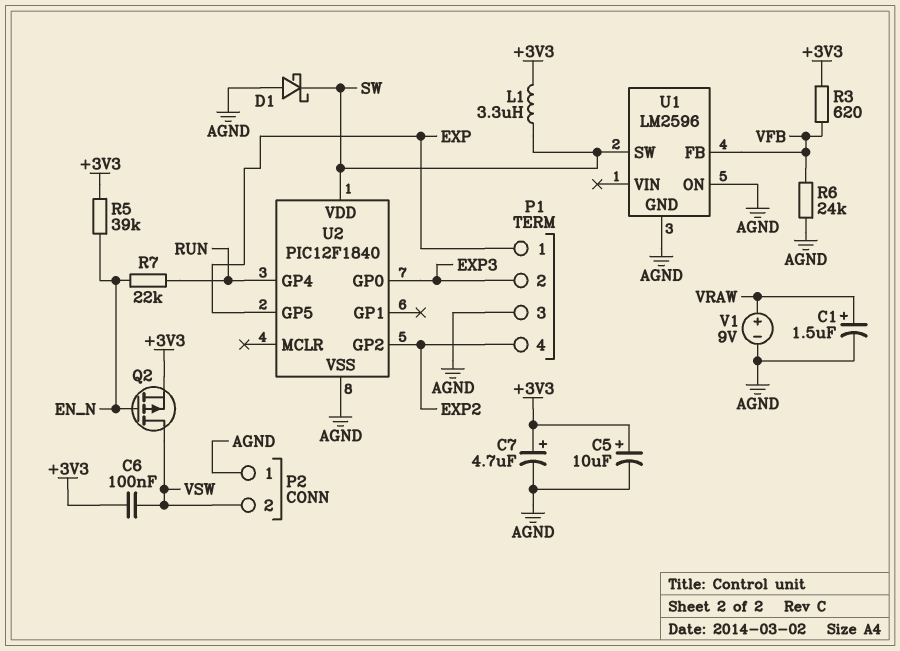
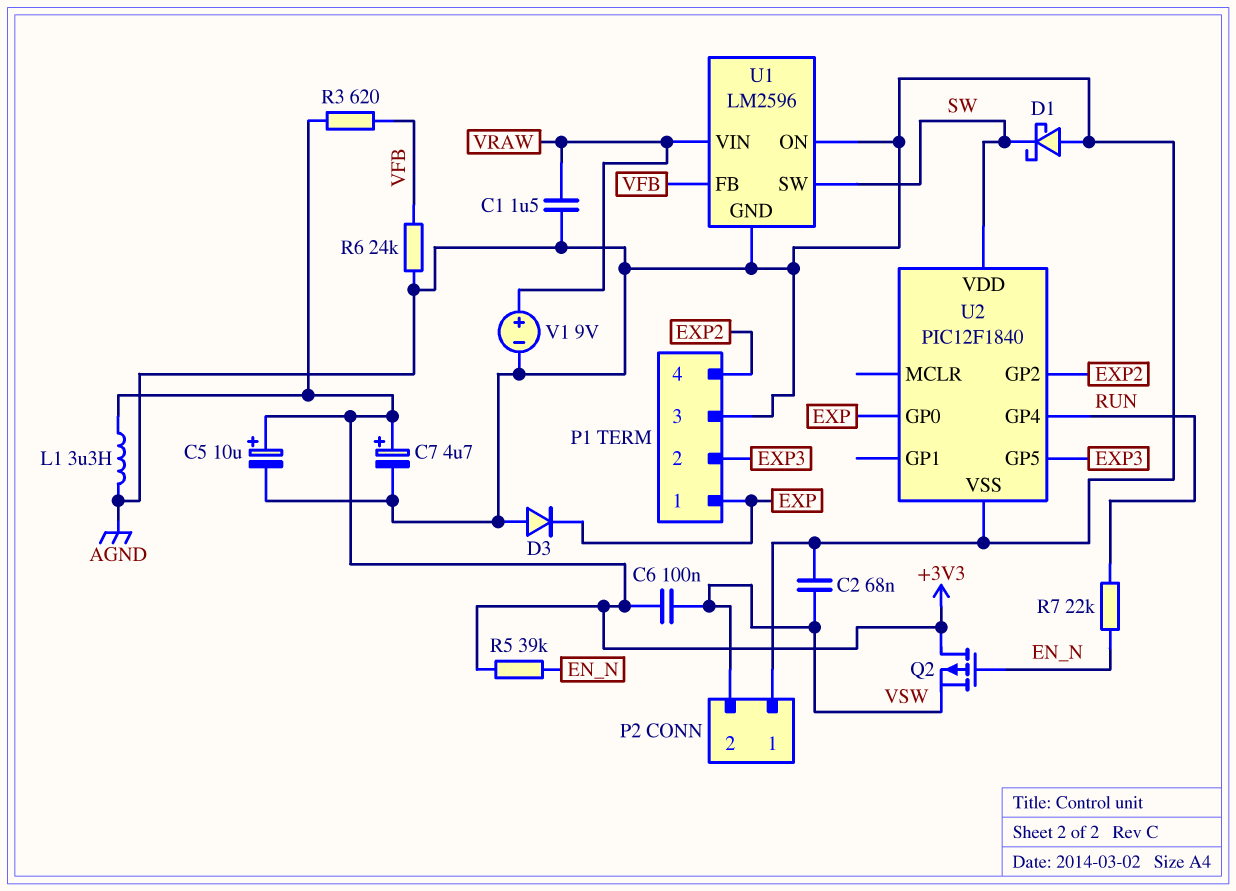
C1: 1.5uF (plus VRAW, minus AGND) -> 1.5uF (AGND, VRAW)
C2: none -> 68nF (AGND, VSW)
D3: none -> diode (A AGND, K EXP)
L1: 3.3uH (+3V3, SW) -> 3.3uH (+3V3, AGND)
Q2: PMOS (G EN_N, D VSW, S +3V3) -> PMOS (G EN_N, D +3V3, S VSW)
U1 pin VIN: none -> VRAW
U2 pin GP0: EXP3 -> EXP
U2 pin GP5: EXP -> EXP3

